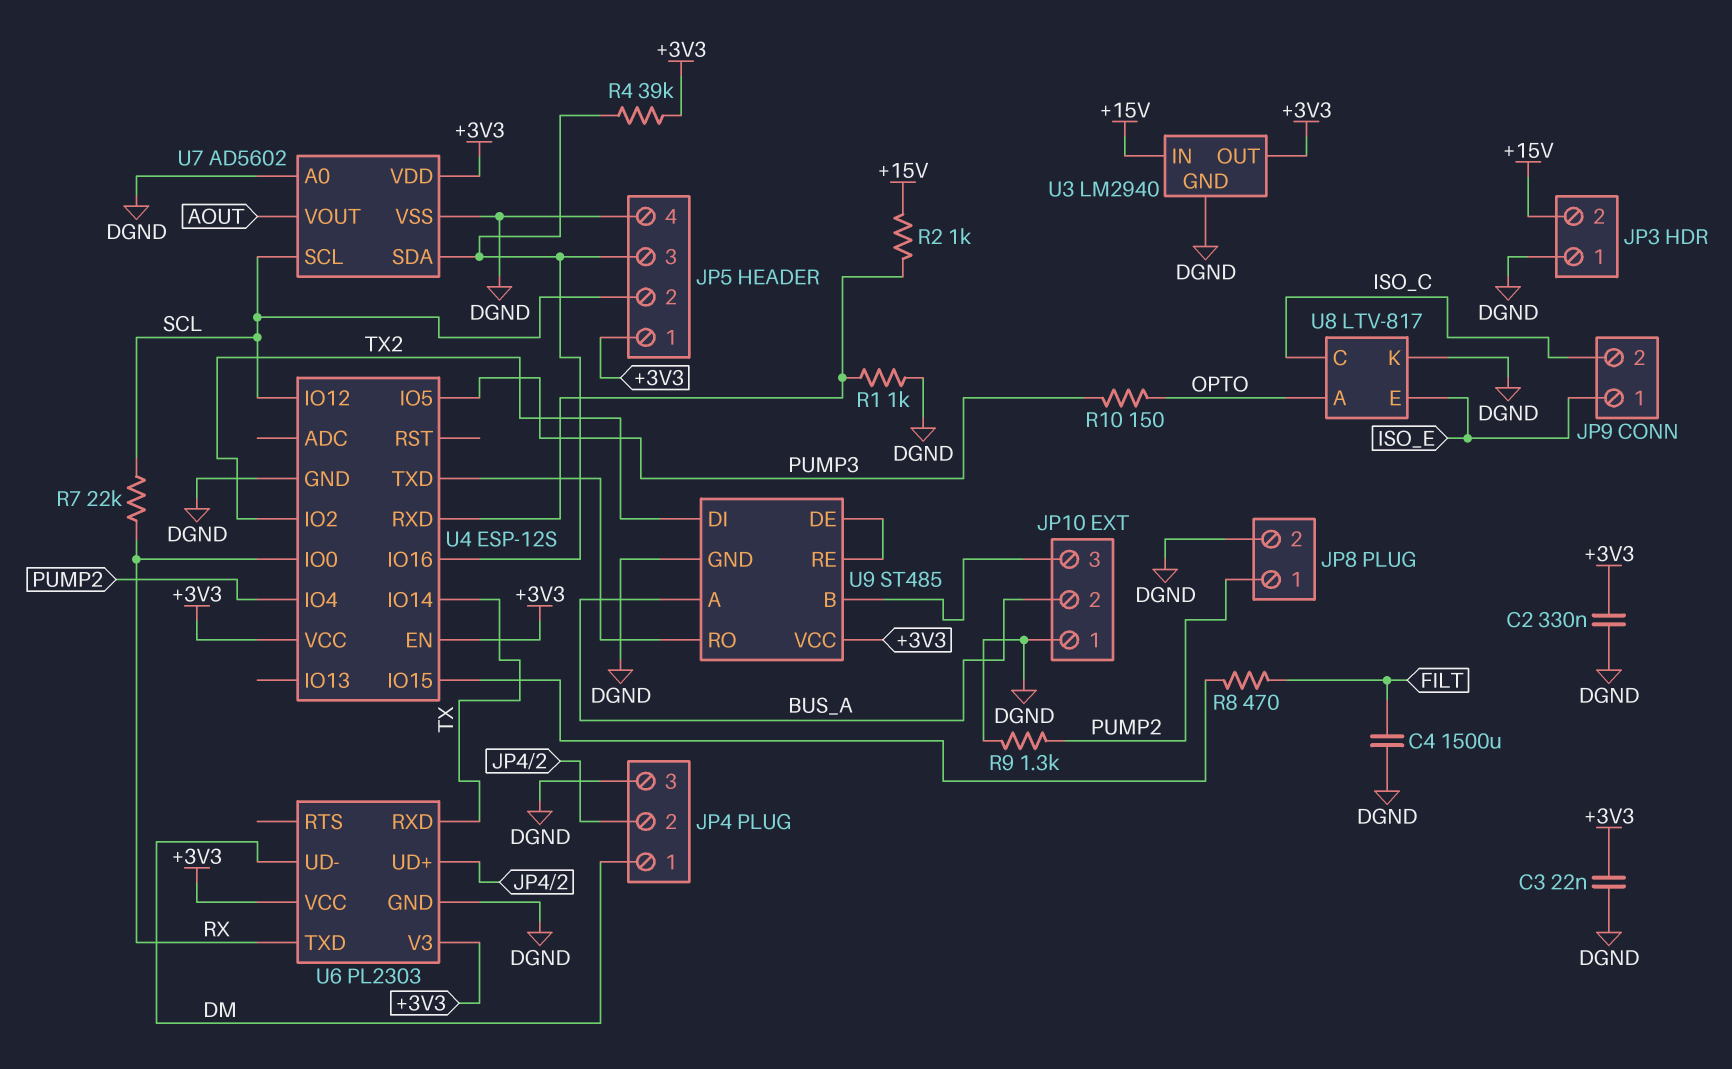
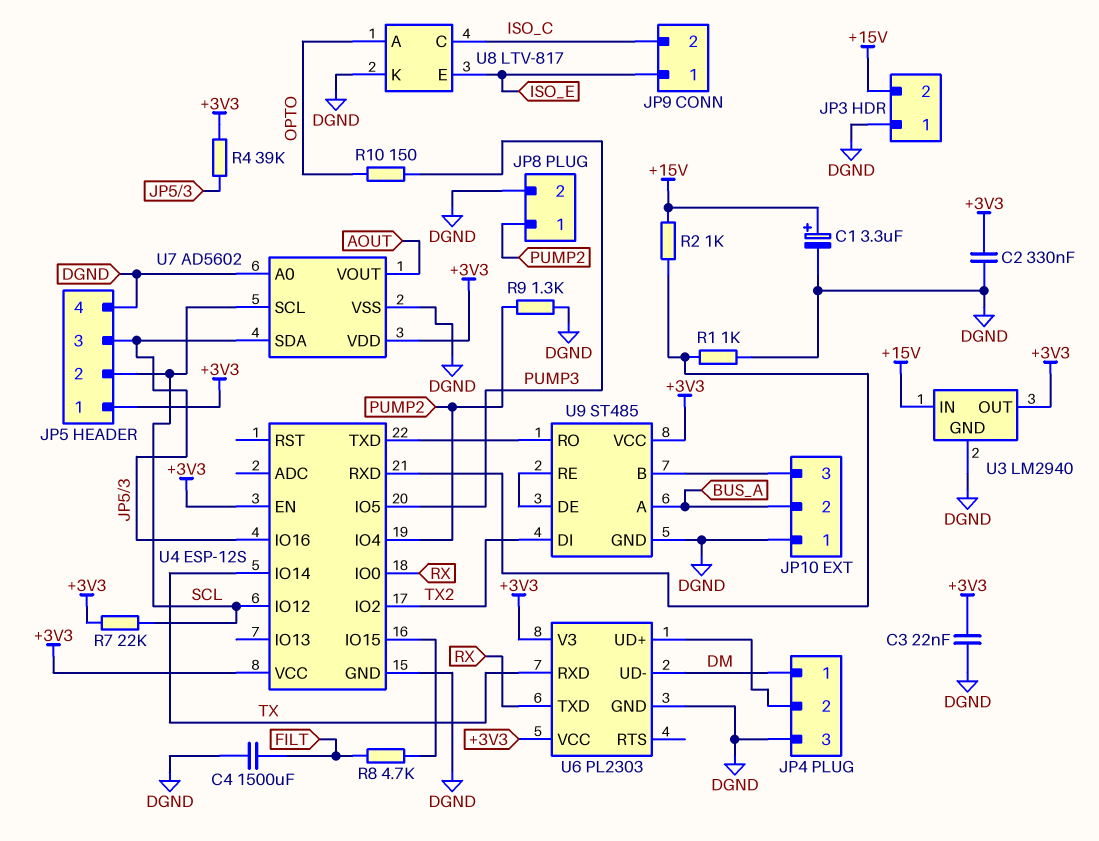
C1: none -> 3.3uF (plus +15V, minus DGND)
R7: 22k (RX, SCL) -> 22k (+3V3, SCL)
R8: 470 (FILT, U4/IO15) -> 4.7k (FILT, U4/IO15)

